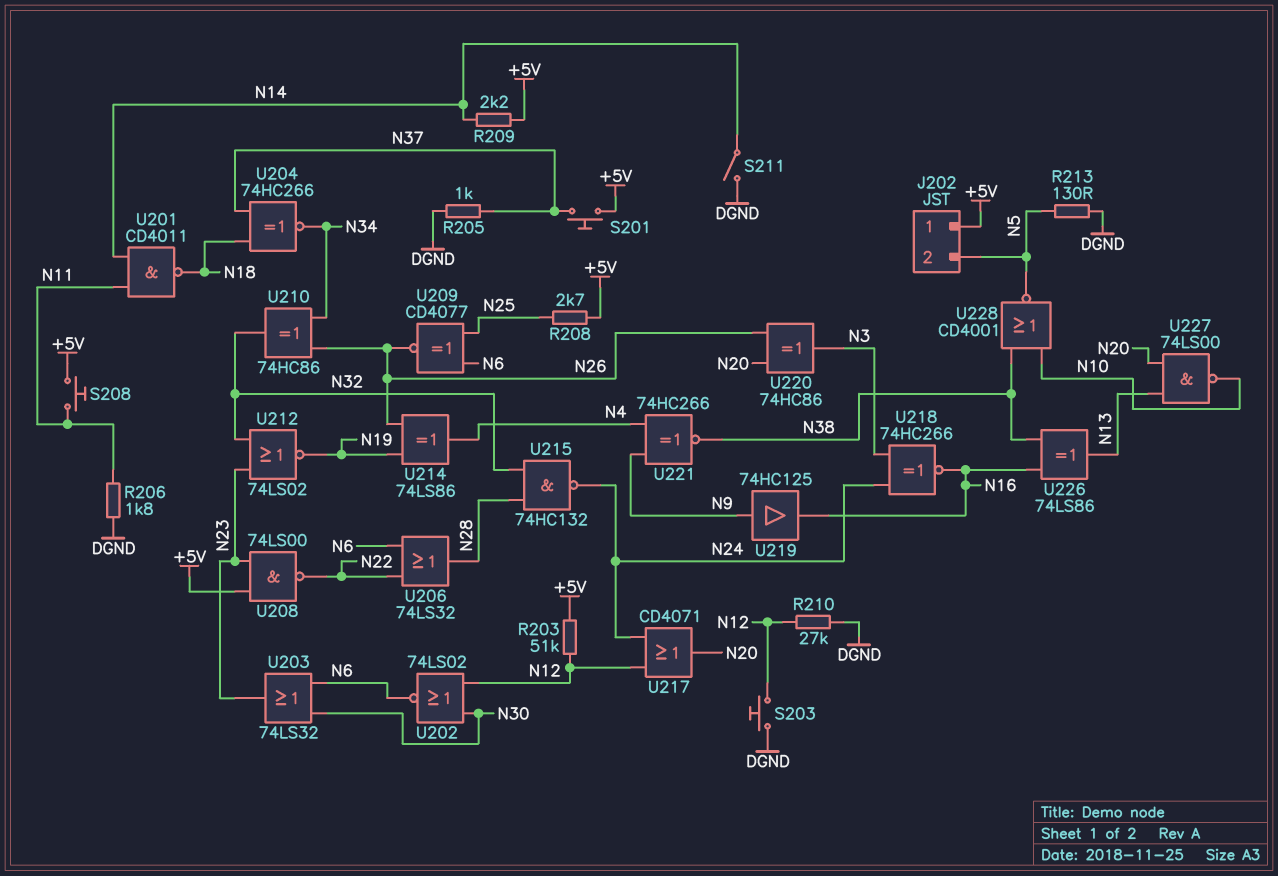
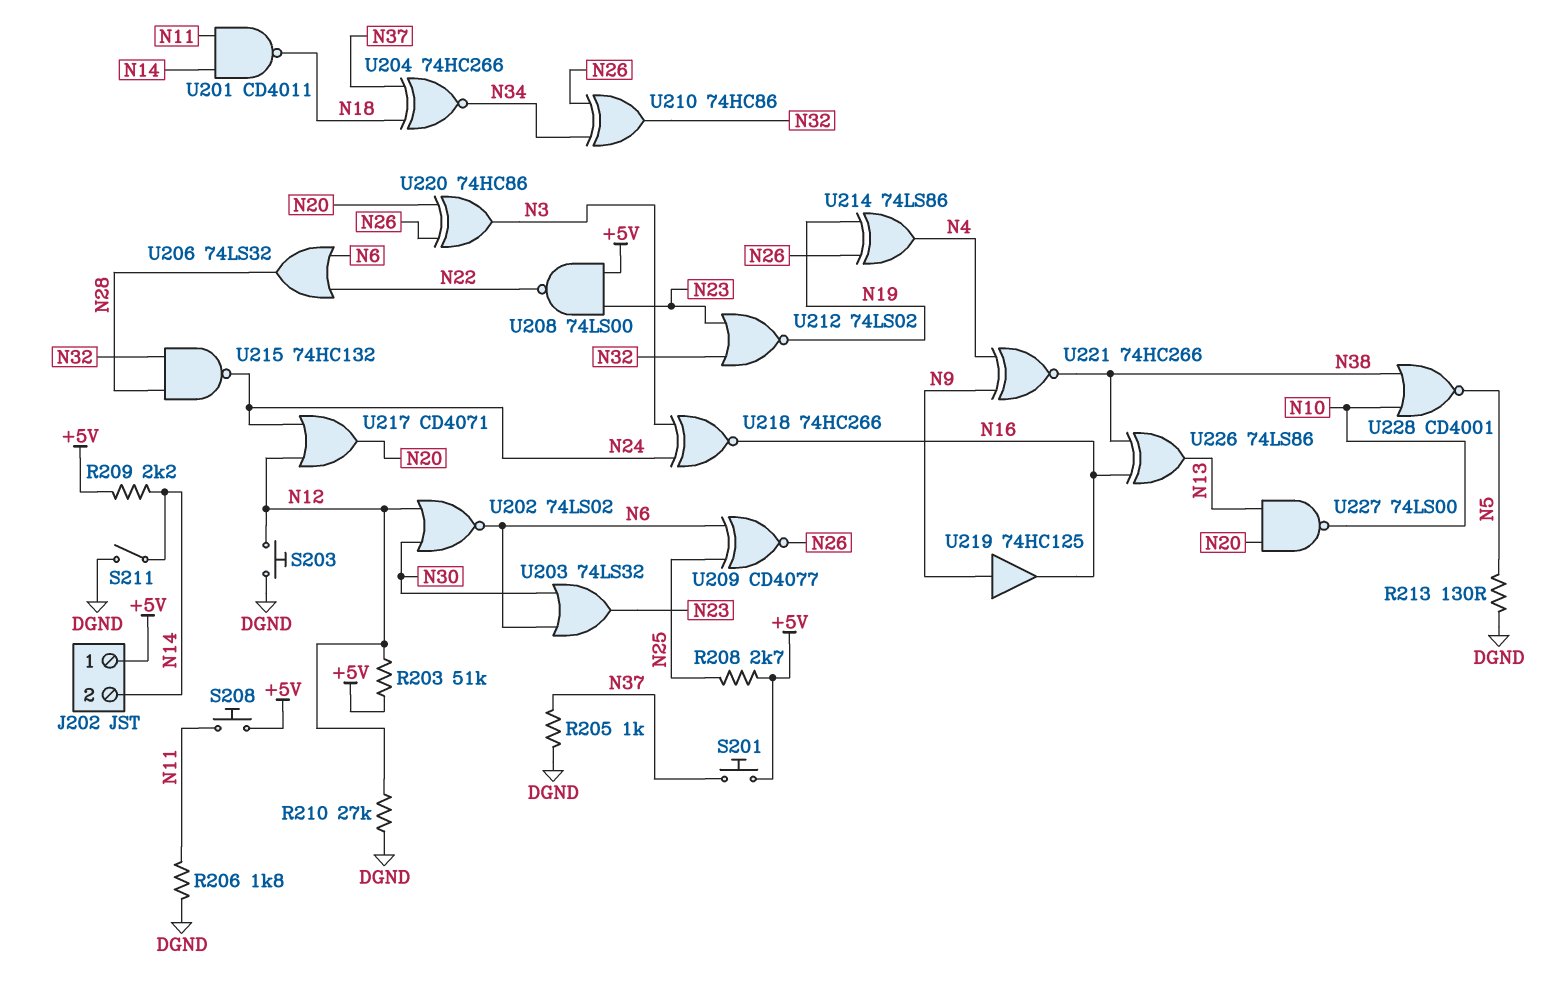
J202 pin 2: N5 -> N14

